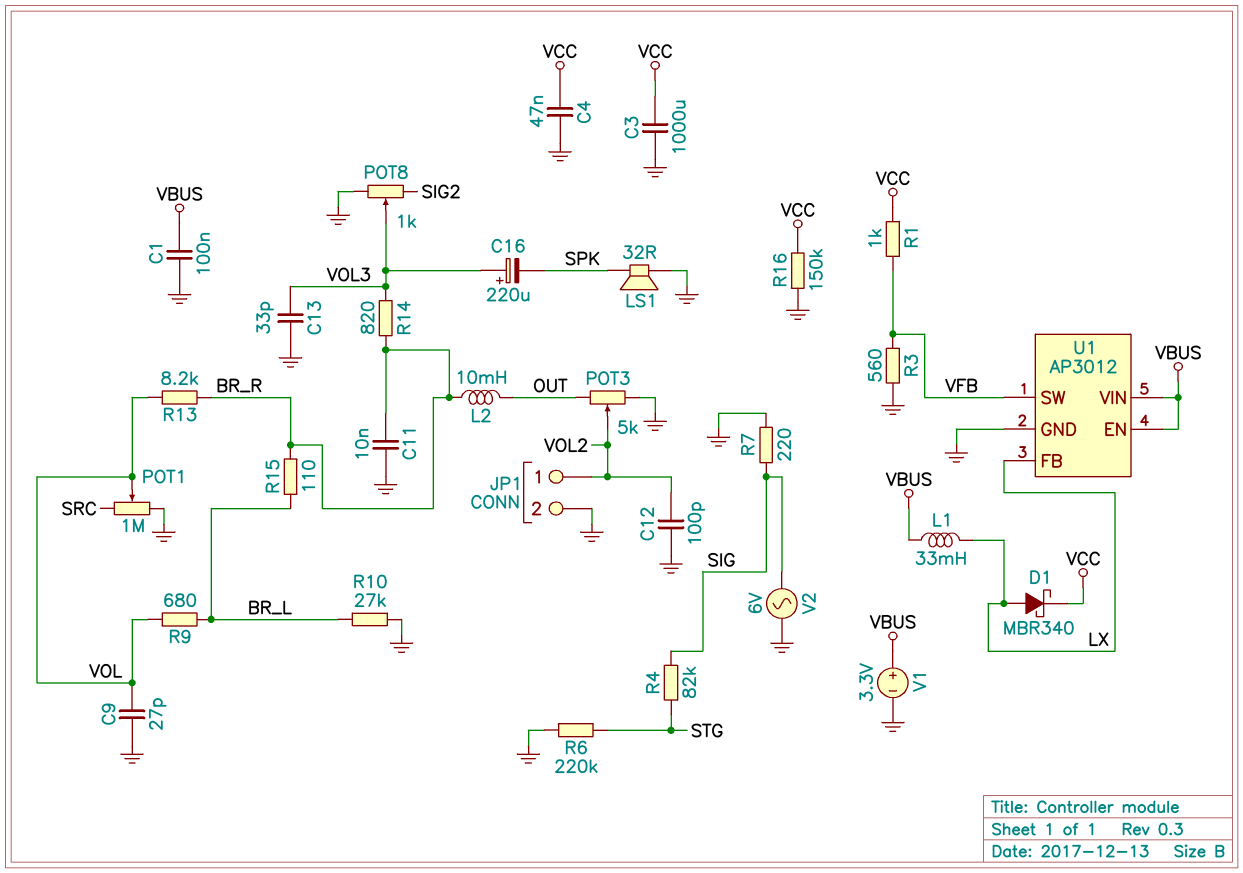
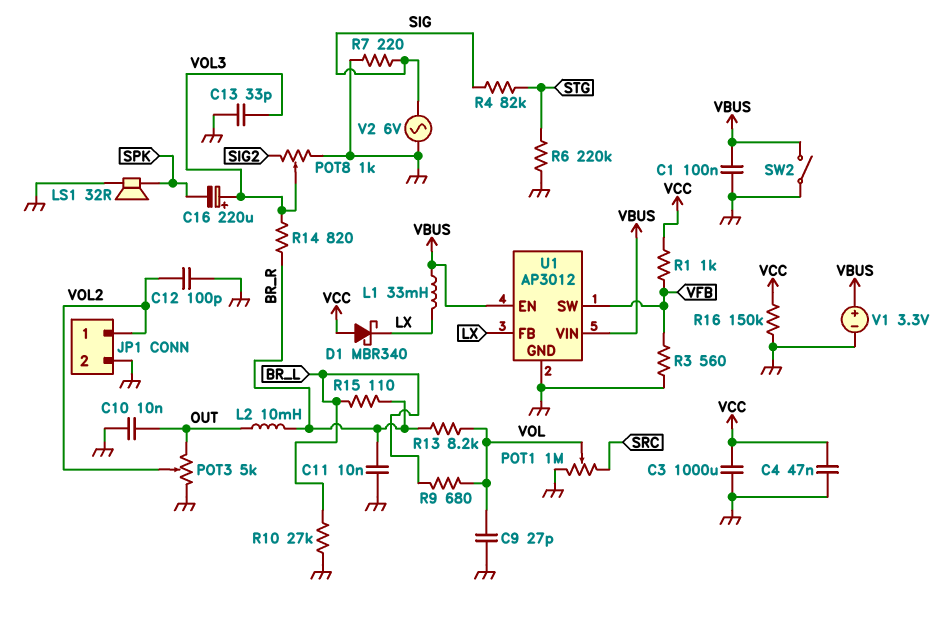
C10: none -> 10nF (GND, OUT)
D1: schottky MBR340 (A LX, K VCC) -> schottky MBR340 (A VCC, K LX)
SW2: none -> switch (GND, VBUS)

